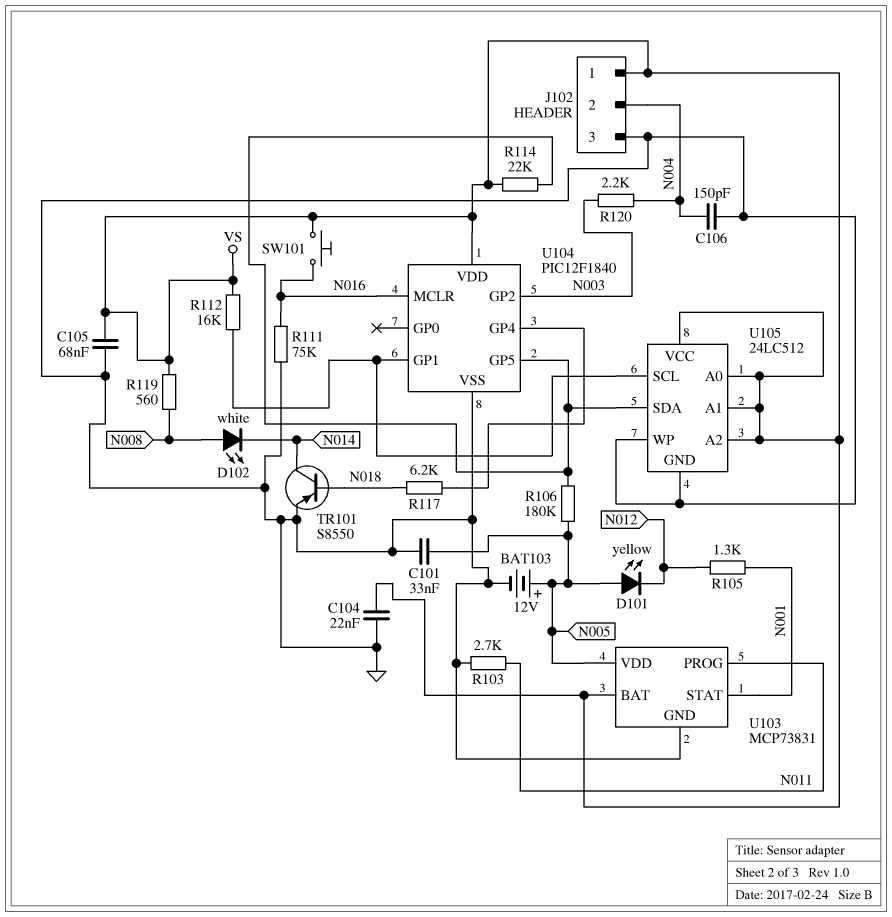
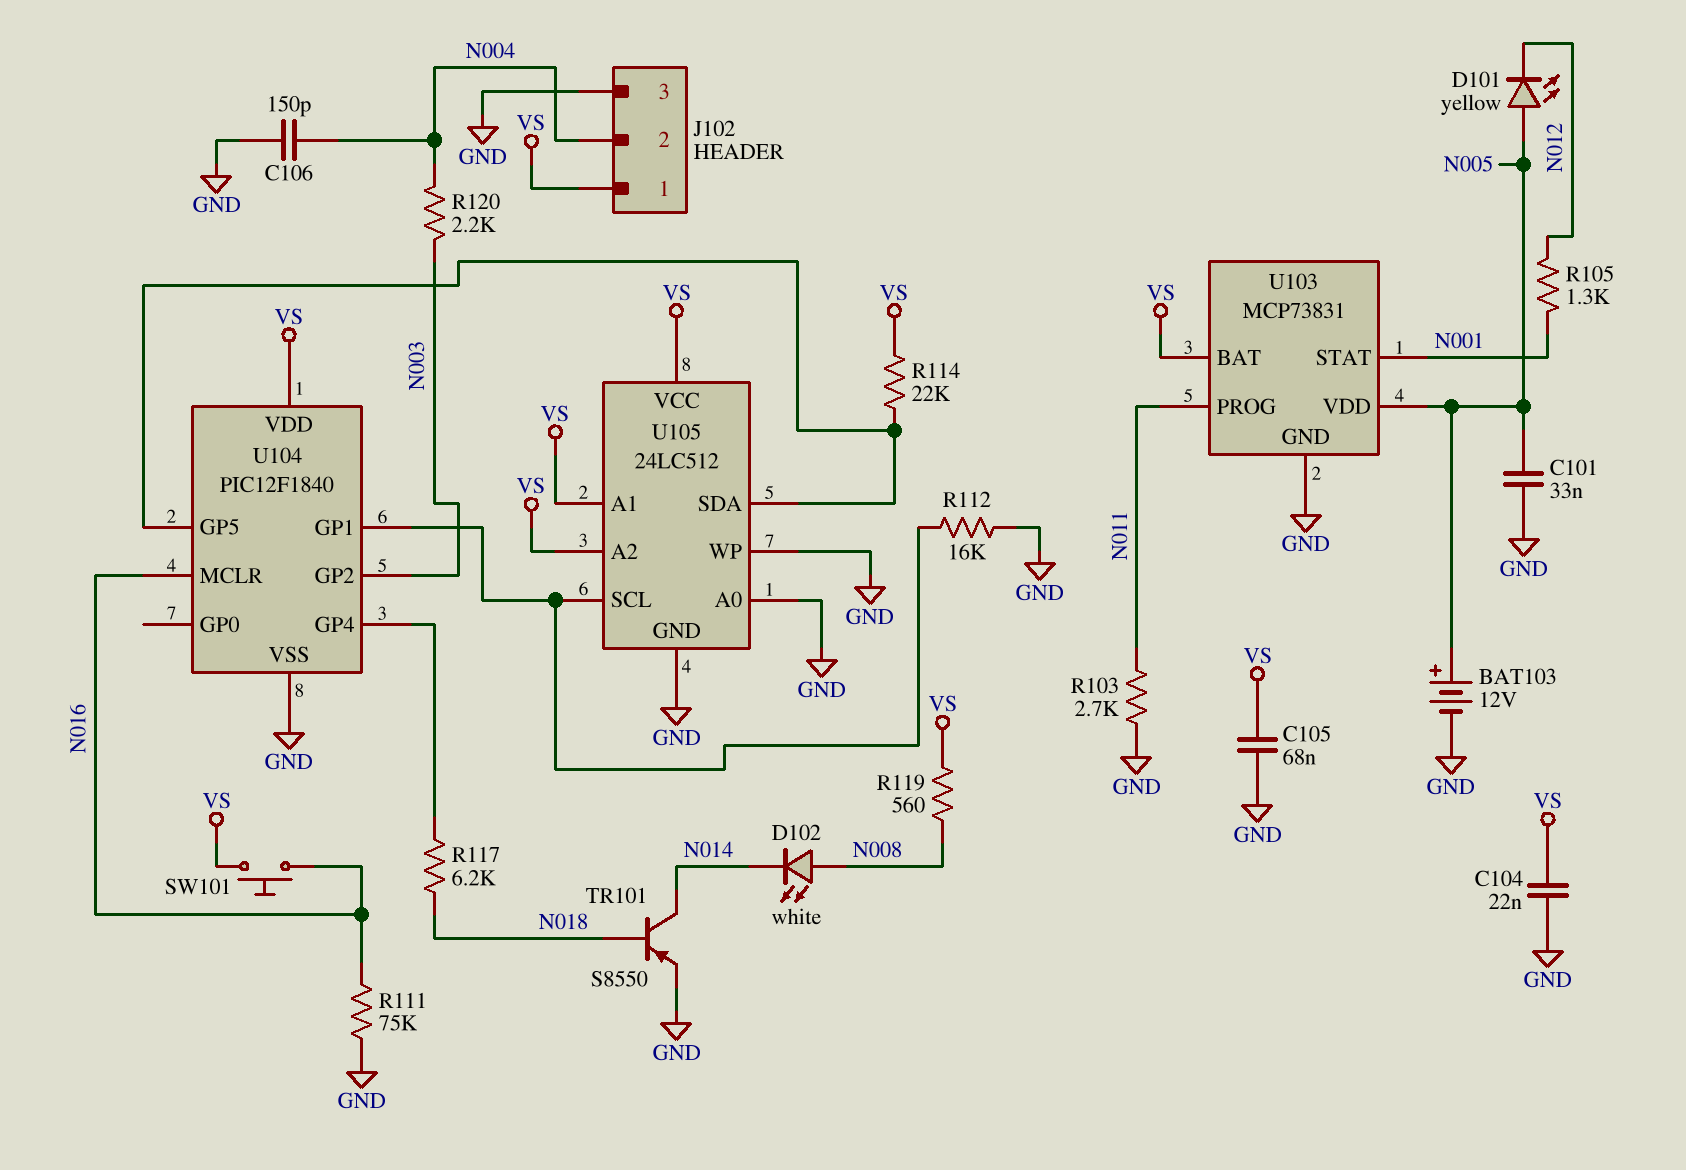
R106: 180k (N005, U104/GP5) -> none
R112: 16k (U104/GP1, VS) -> 16k (GND, U104/GP1)
U105 pin A0: VS -> GND

